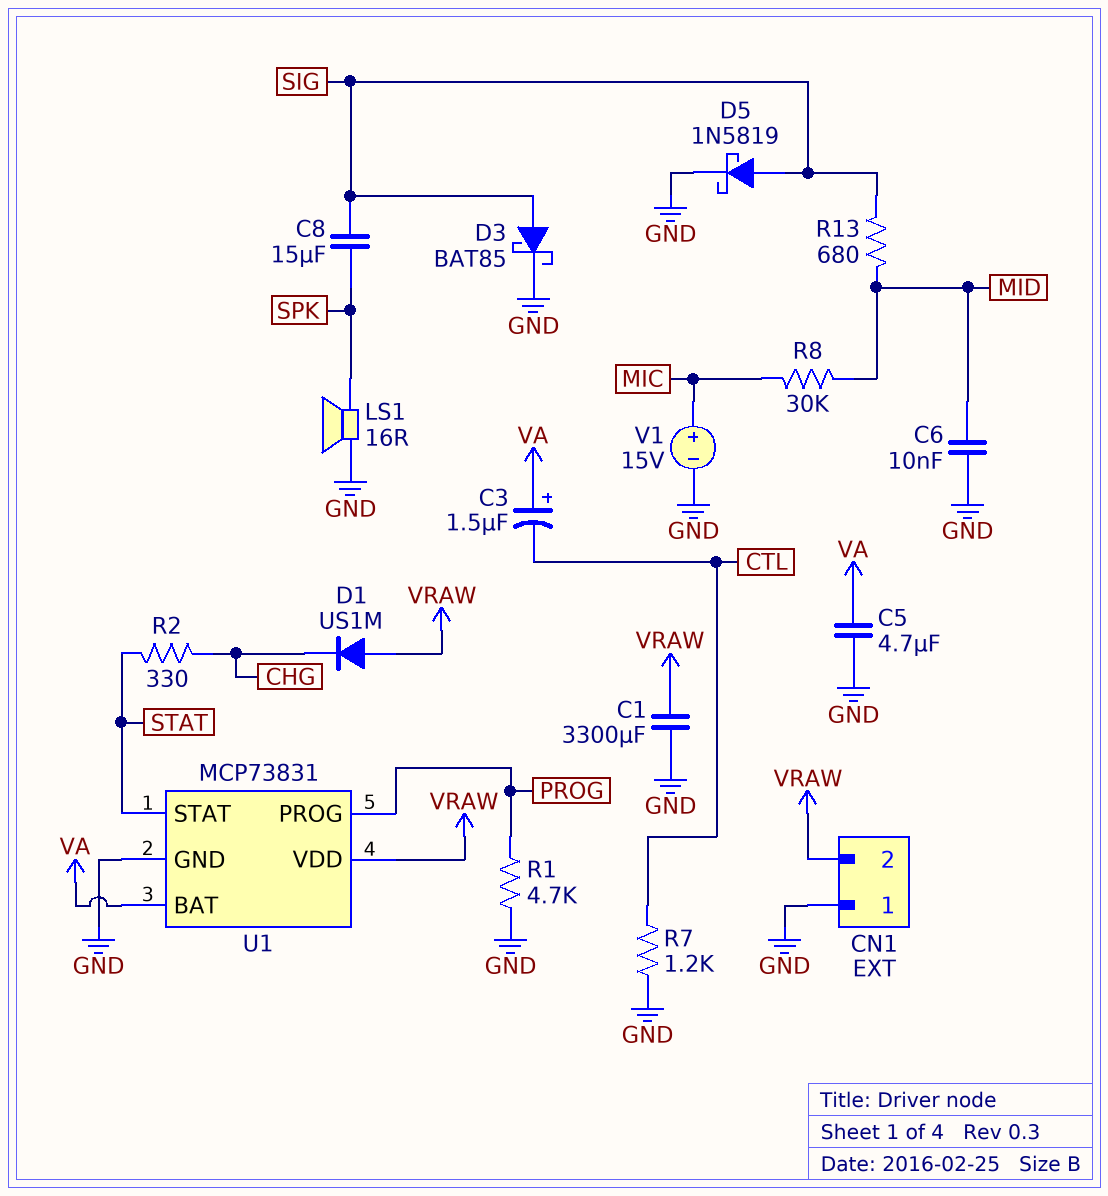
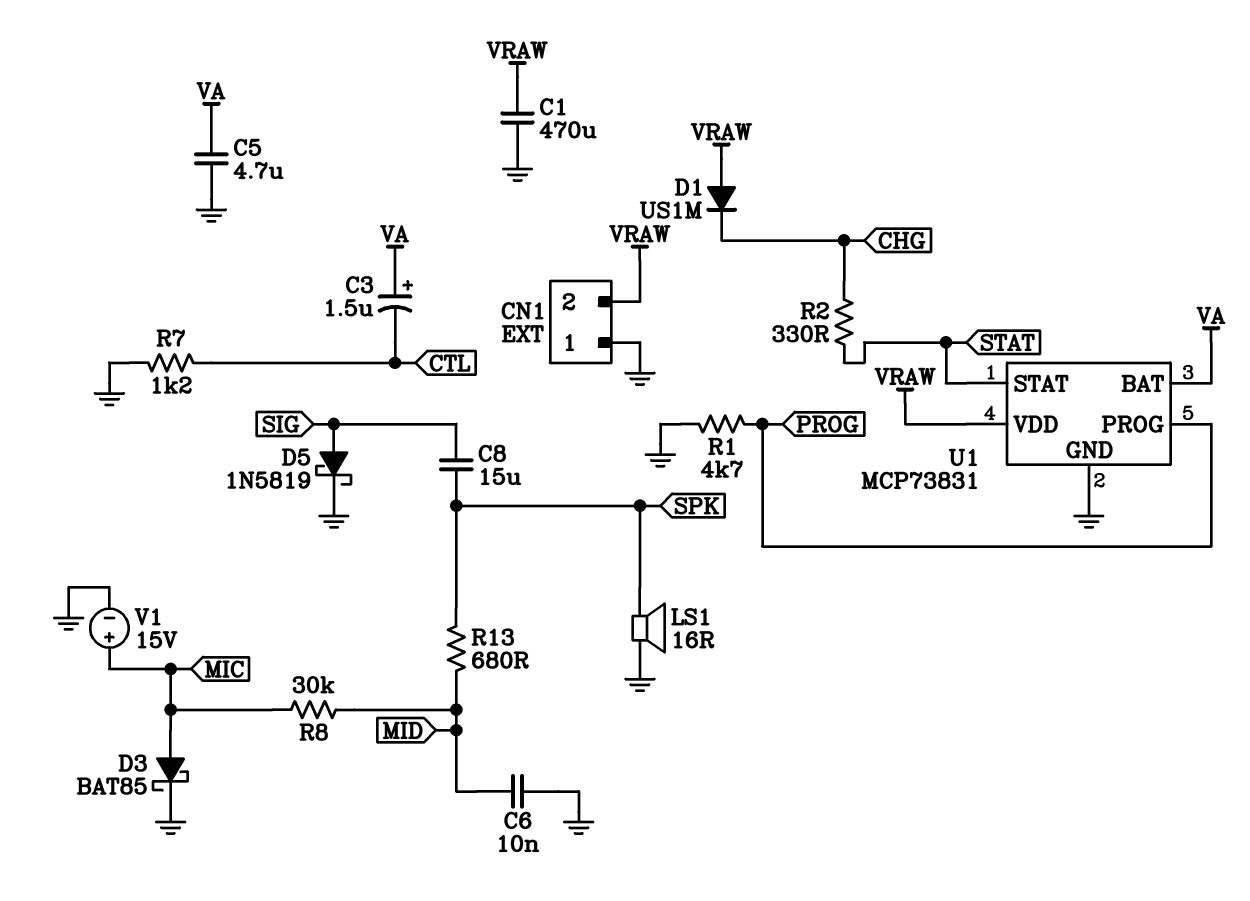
C1: 3300uF (GND, VRAW) -> 470uF (GND, VRAW)
D3: schottky BAT85 (A SIG, K GND) -> schottky BAT85 (A MIC, K GND)
R13: 680 (MID, SIG) -> 680 (MID, SPK)

